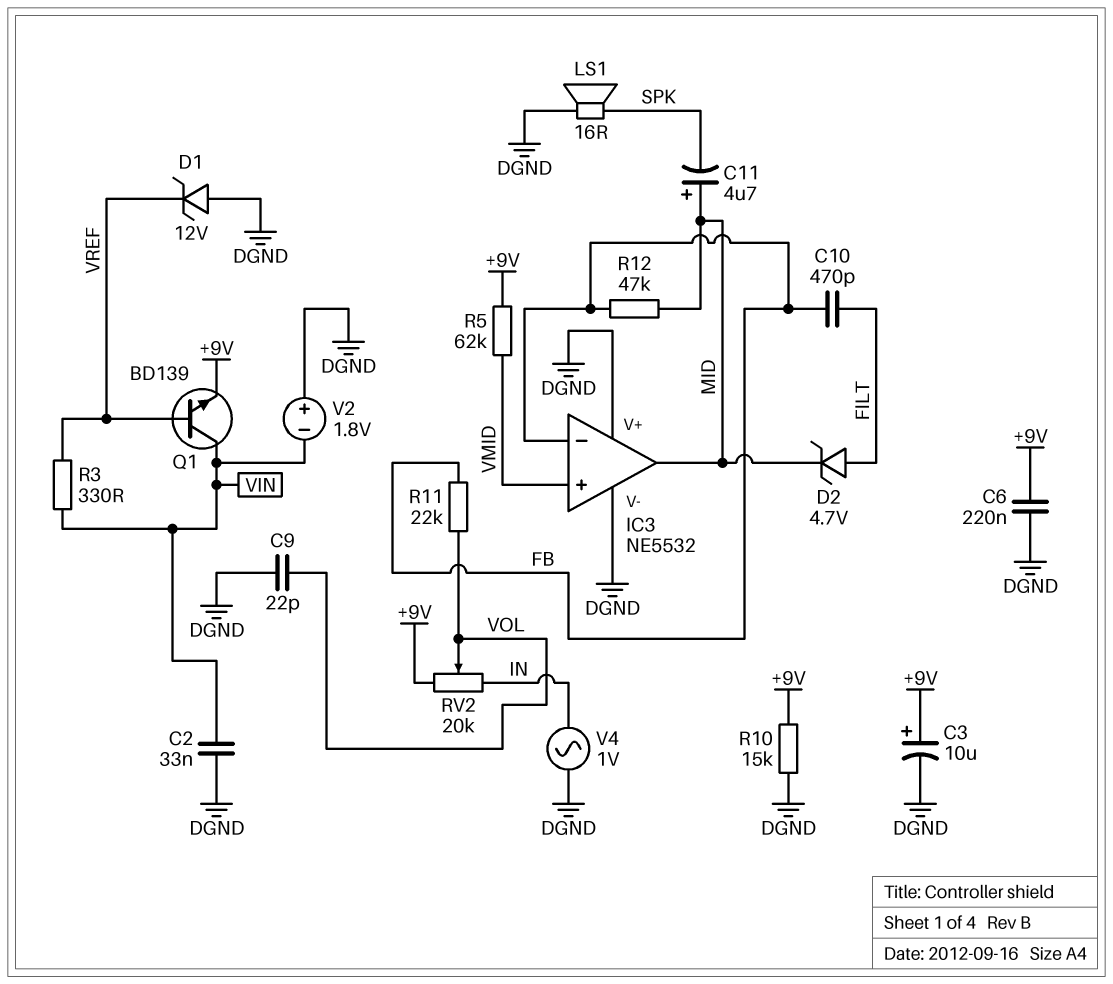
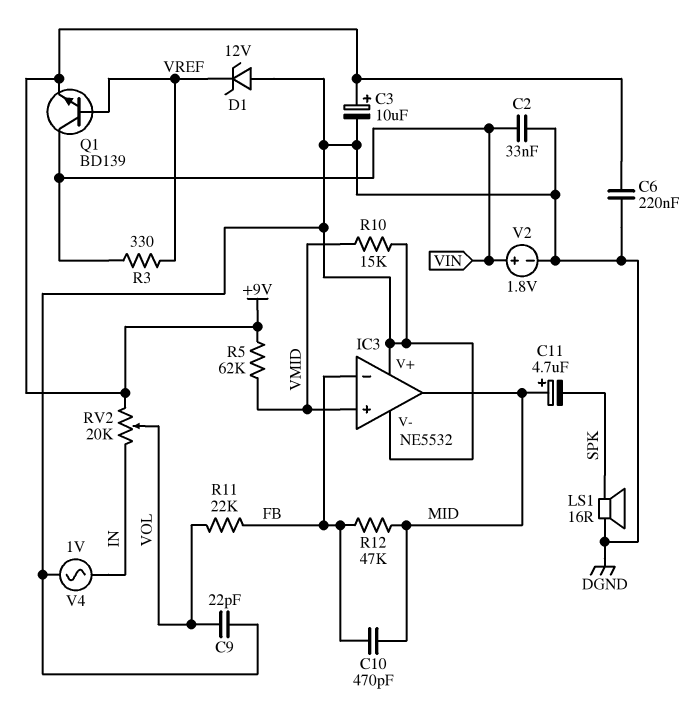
C10: 470pF (FB, FILT) -> 470pF (FB, MID)
D2: zener 4.7V (A FILT, K MID) -> none
R10: 15k (+9V, DGND) -> 15k (DGND, VMID)
V2: 1.8V (plus DGND, minus VIN) -> 1.8V (plus VIN, minus DGND)

